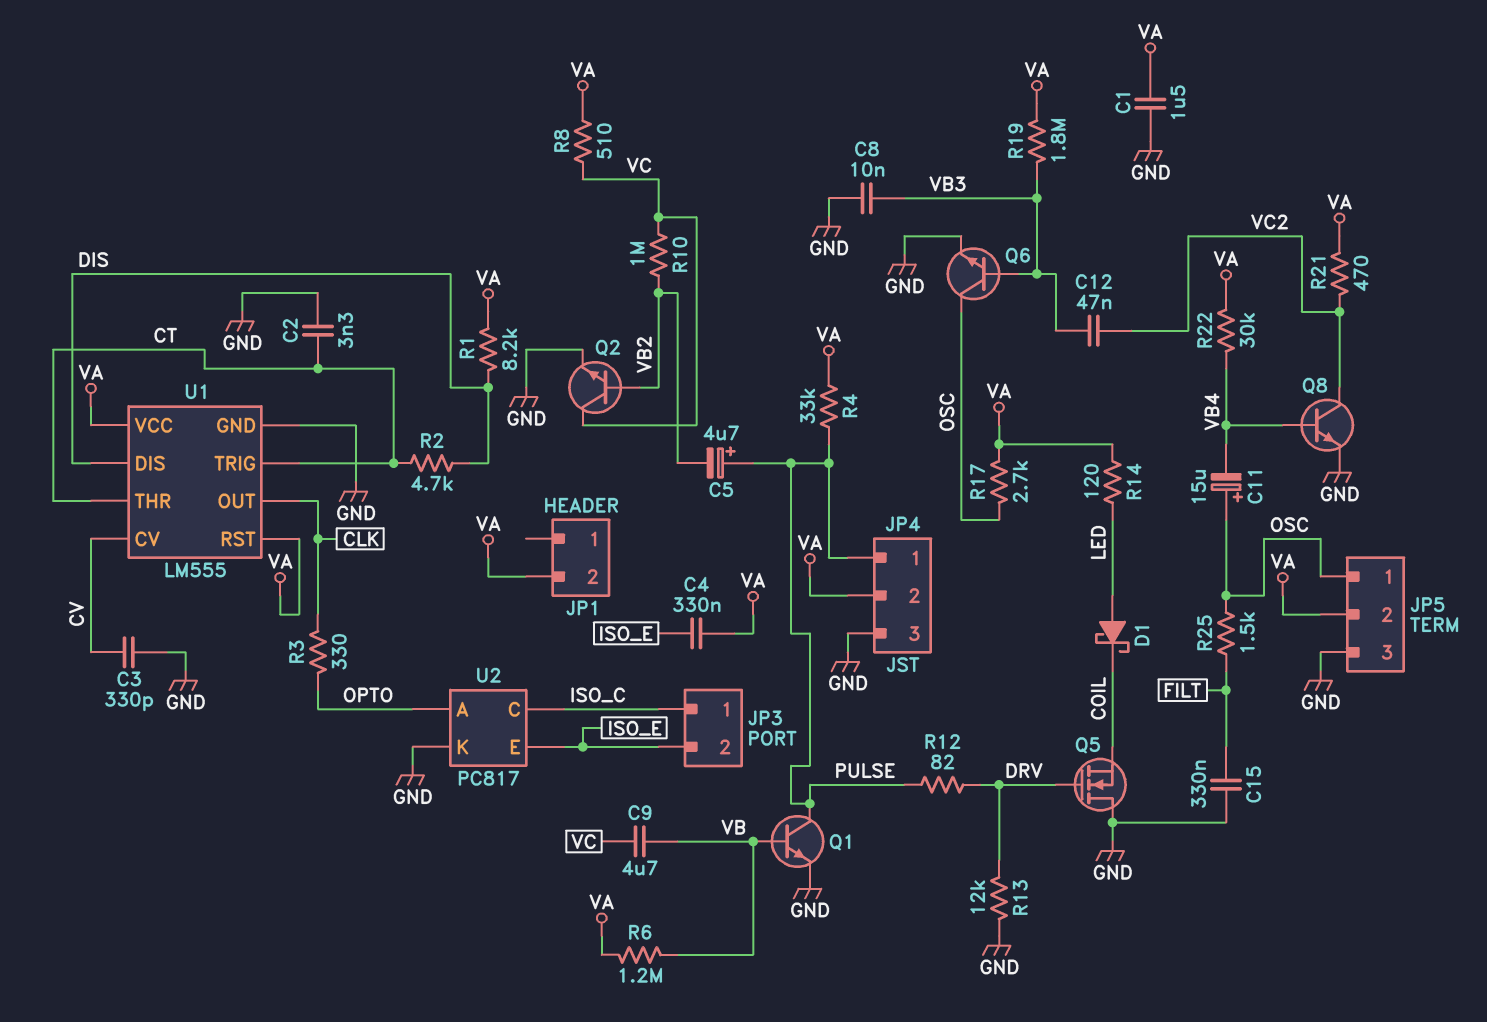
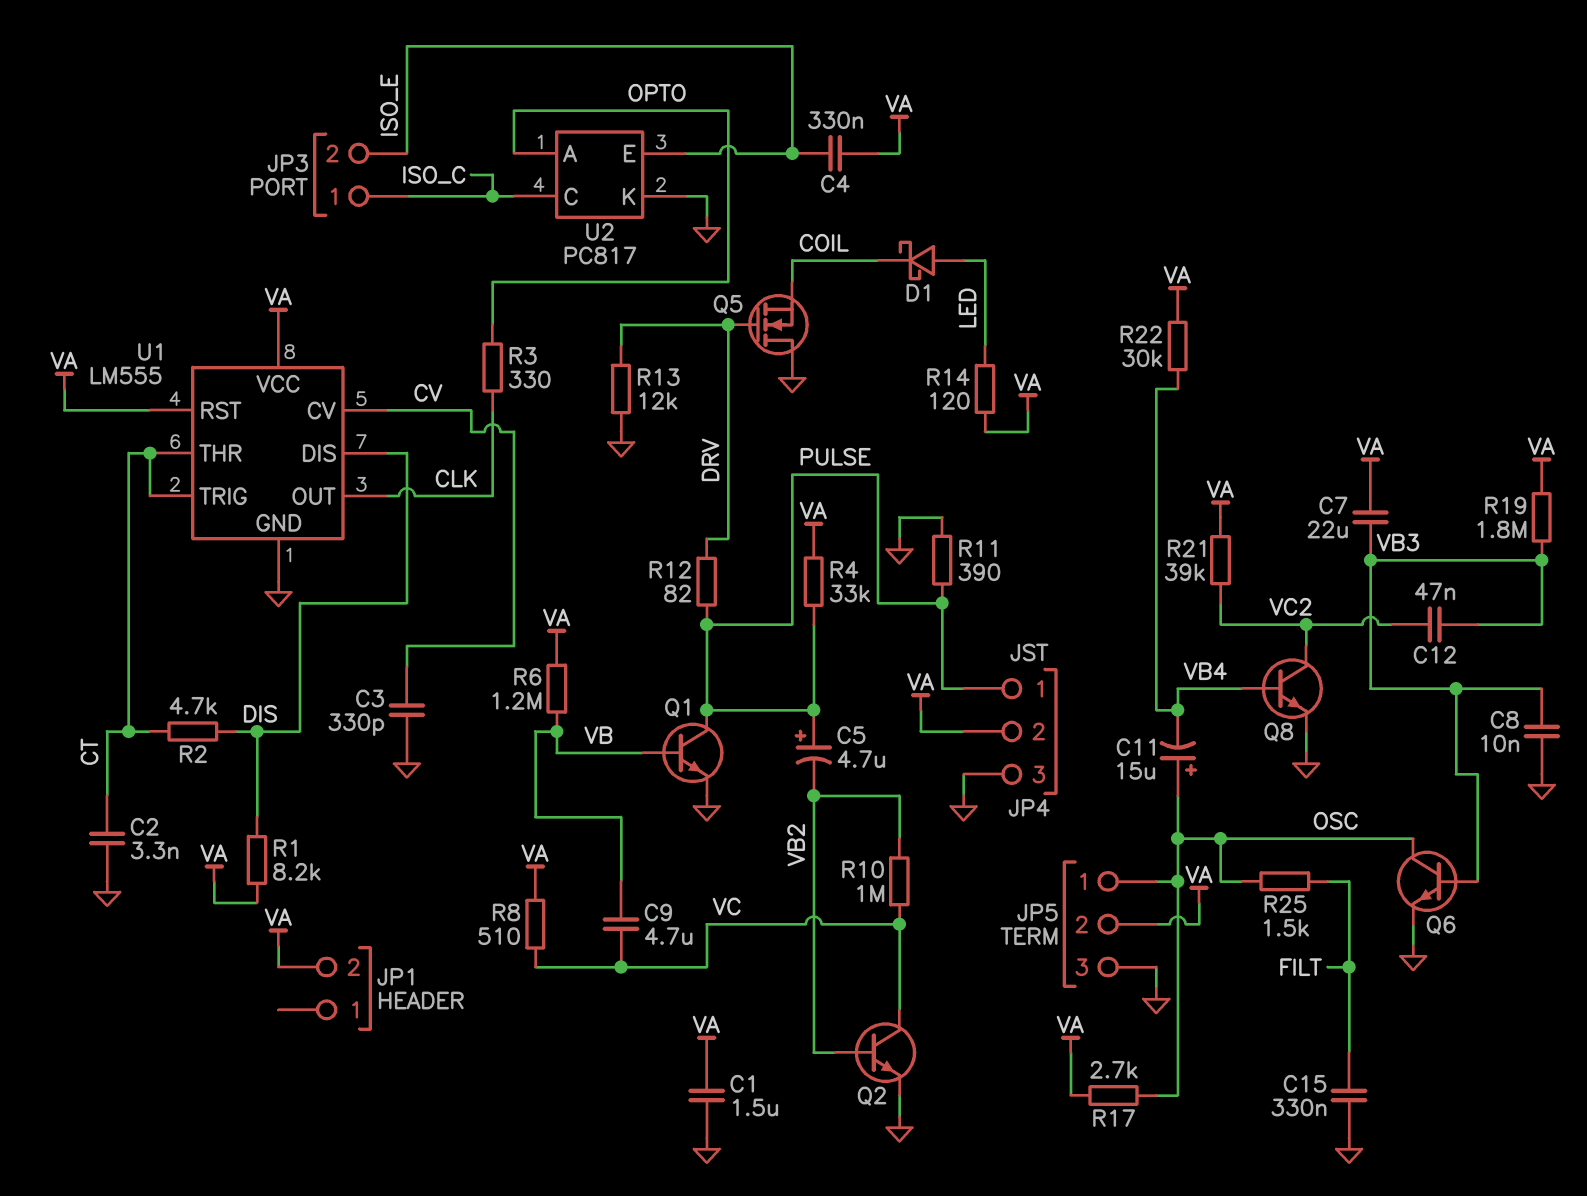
C7: none -> 22uF (VA, VB3)
R11: none -> 390 (GND, PULSE)
R21: 470 (VA, VC2) -> 39k (VA, VC2)

